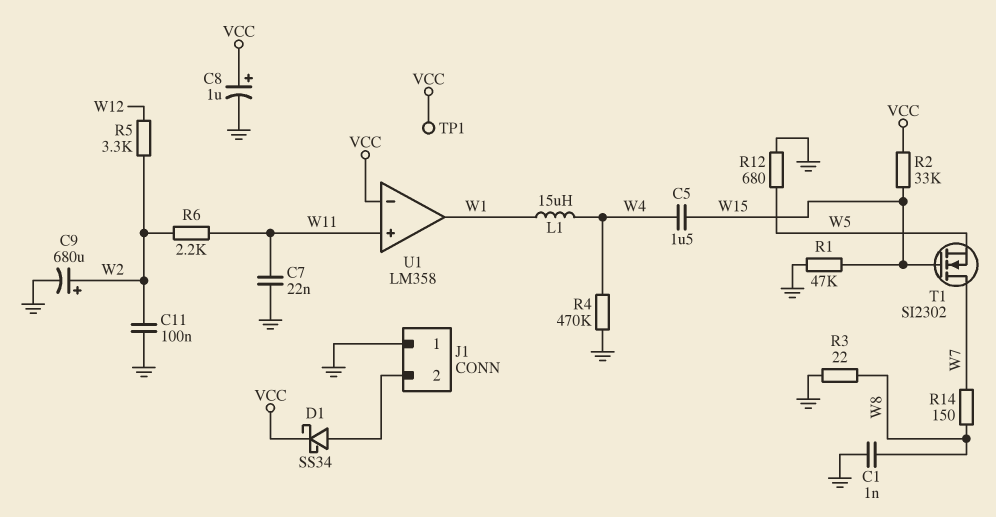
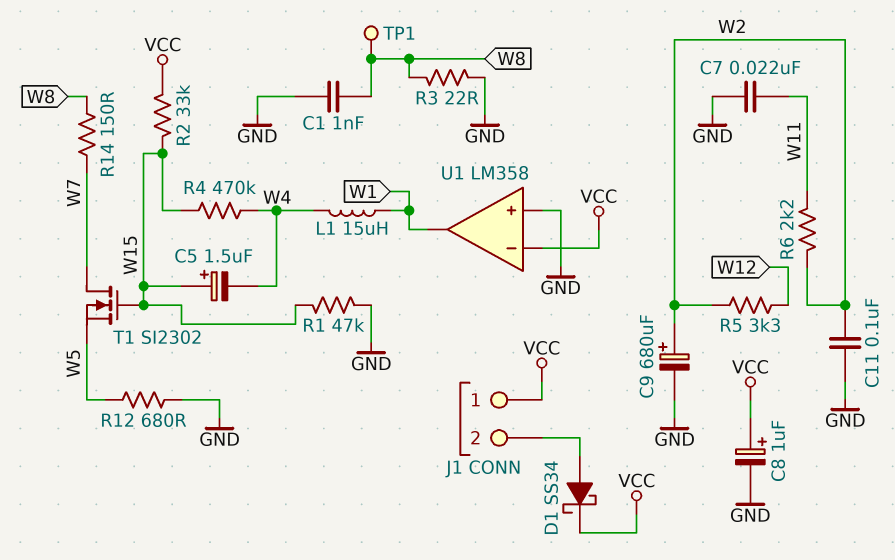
C5: 1.5uF (W4, W15) -> 1.5uF (plus W15, minus W4)
J1 pin 1: GND -> VCC
R4: 470k (GND, W4) -> 470k (W4, W15)
TP1: test point (VCC) -> test point (W8)
U1 pin in+: W11 -> GND

